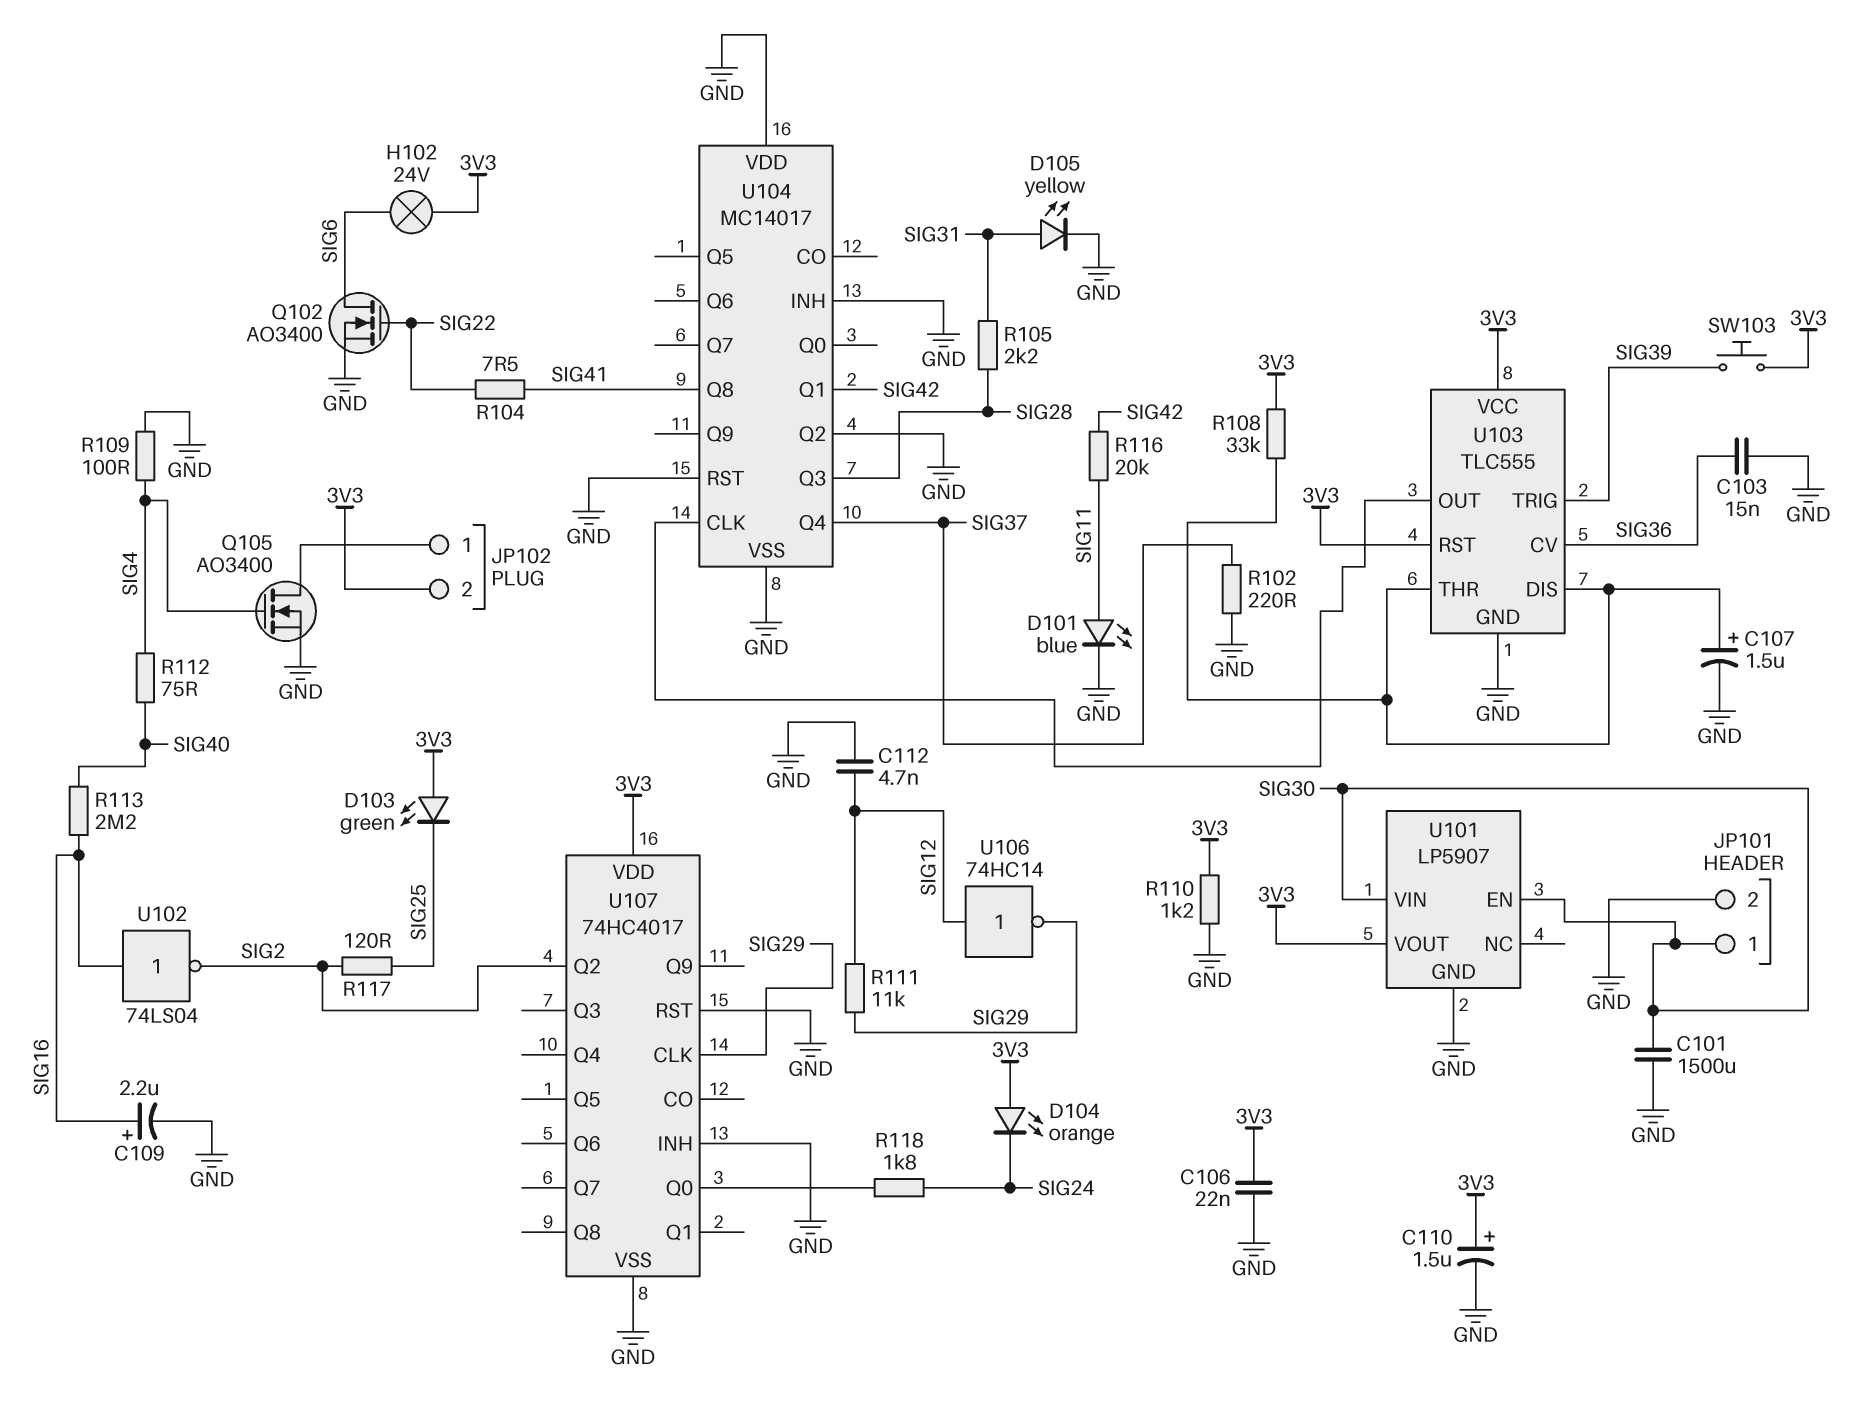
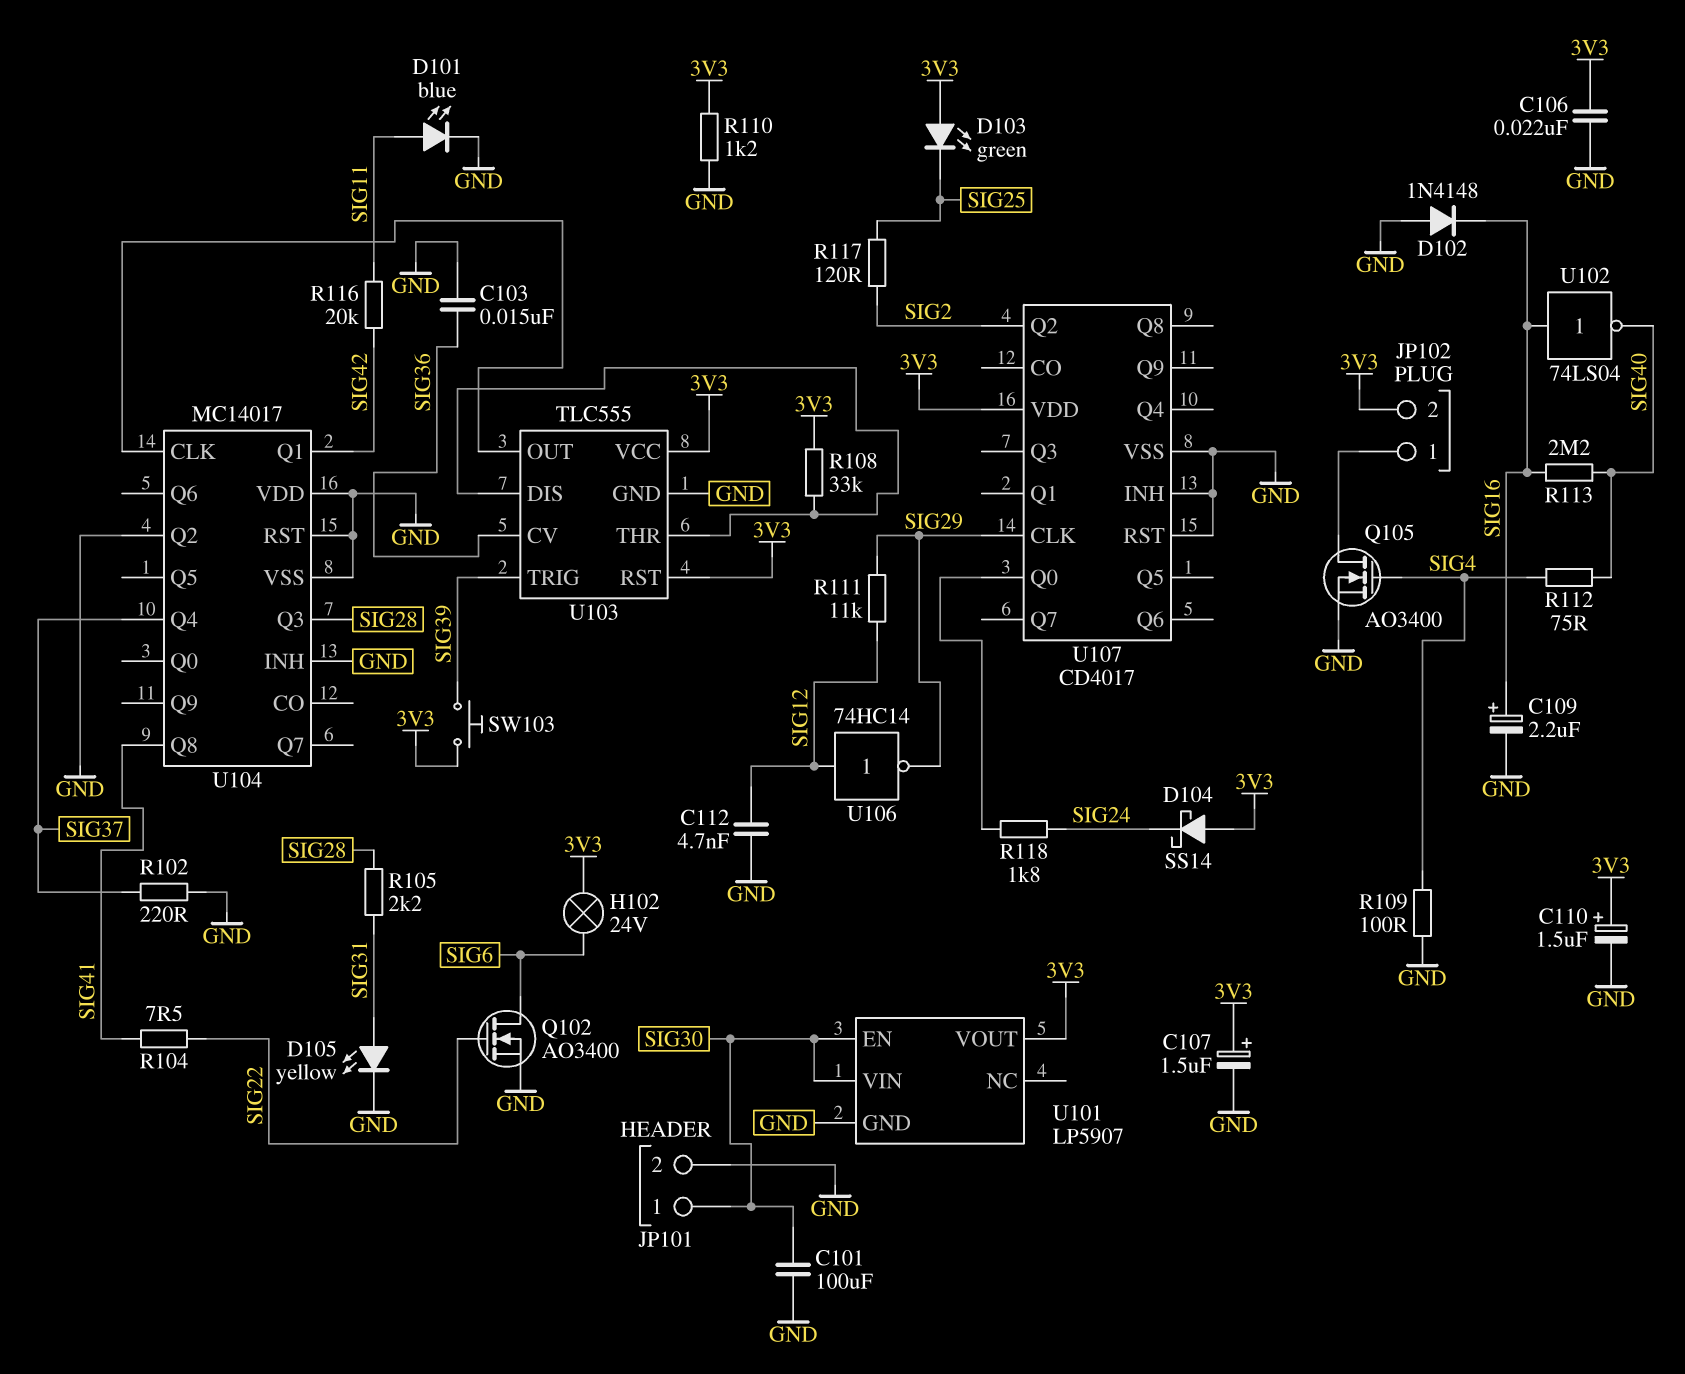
C101: 1500uF (GND, SIG30) -> 100uF (GND, SIG30)
C107: 1.5uF (plus U103/DIS, minus GND) -> 1.5uF (plus 3V3, minus GND)
D102: none -> diode 1N4148 (A GND, K SIG16)
D104: LED orange (A 3V3, K SIG24) -> schottky SS14 (A 3V3, K SIG24)
U102: NOT 74LS04 (in SIG16, out SIG2) -> NOT 74LS04 (in SIG16, out SIG40)
U107: 74HC4017 -> CD4017

